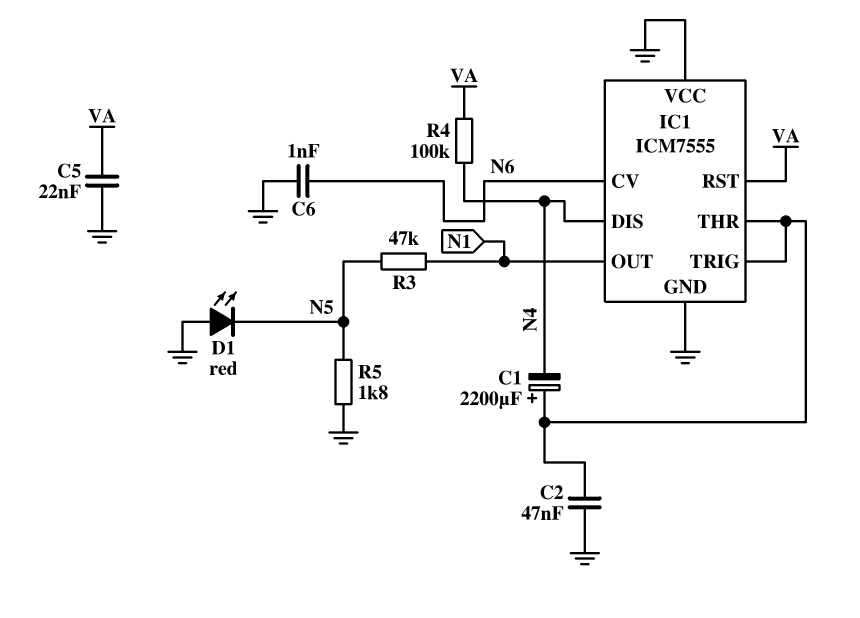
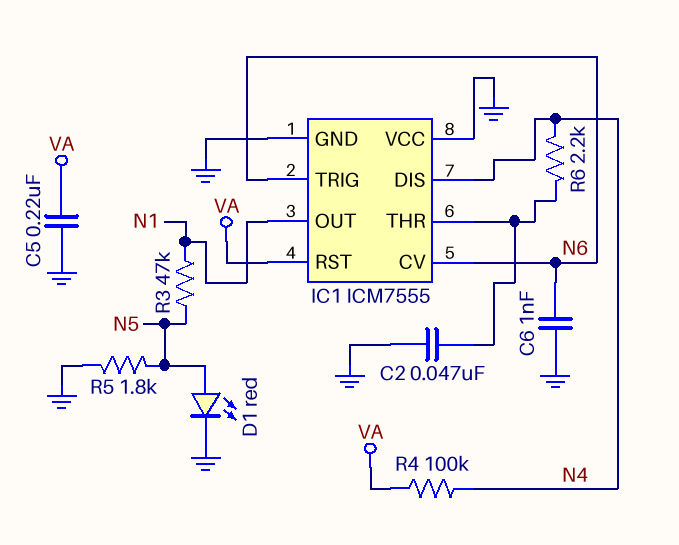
C1: 2200uF (plus IC1/THR, minus N4) -> none
C5: 22nF (GND, VA) -> 220nF (GND, VA)
D1: LED red (A GND, K N5) -> LED red (A N5, K GND)
IC1 pin TRIG: IC1/THR -> N6
R6: none -> 2.2k (IC1/THR, N4)

